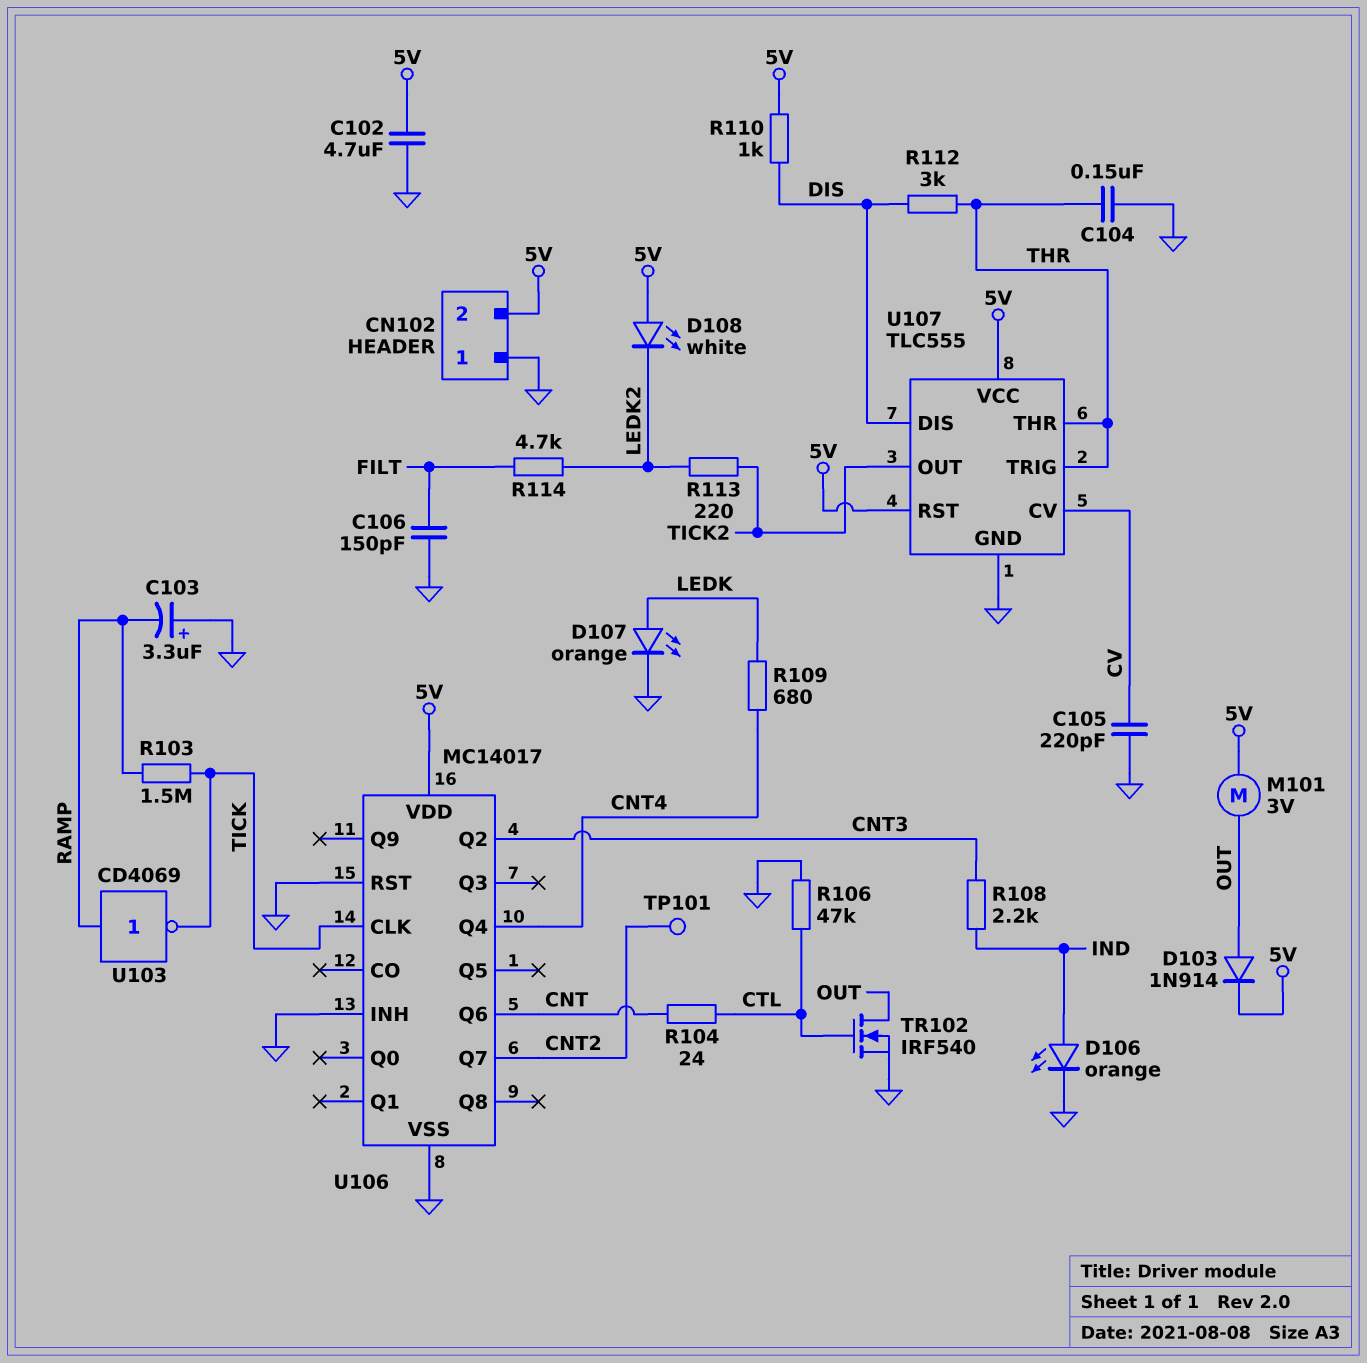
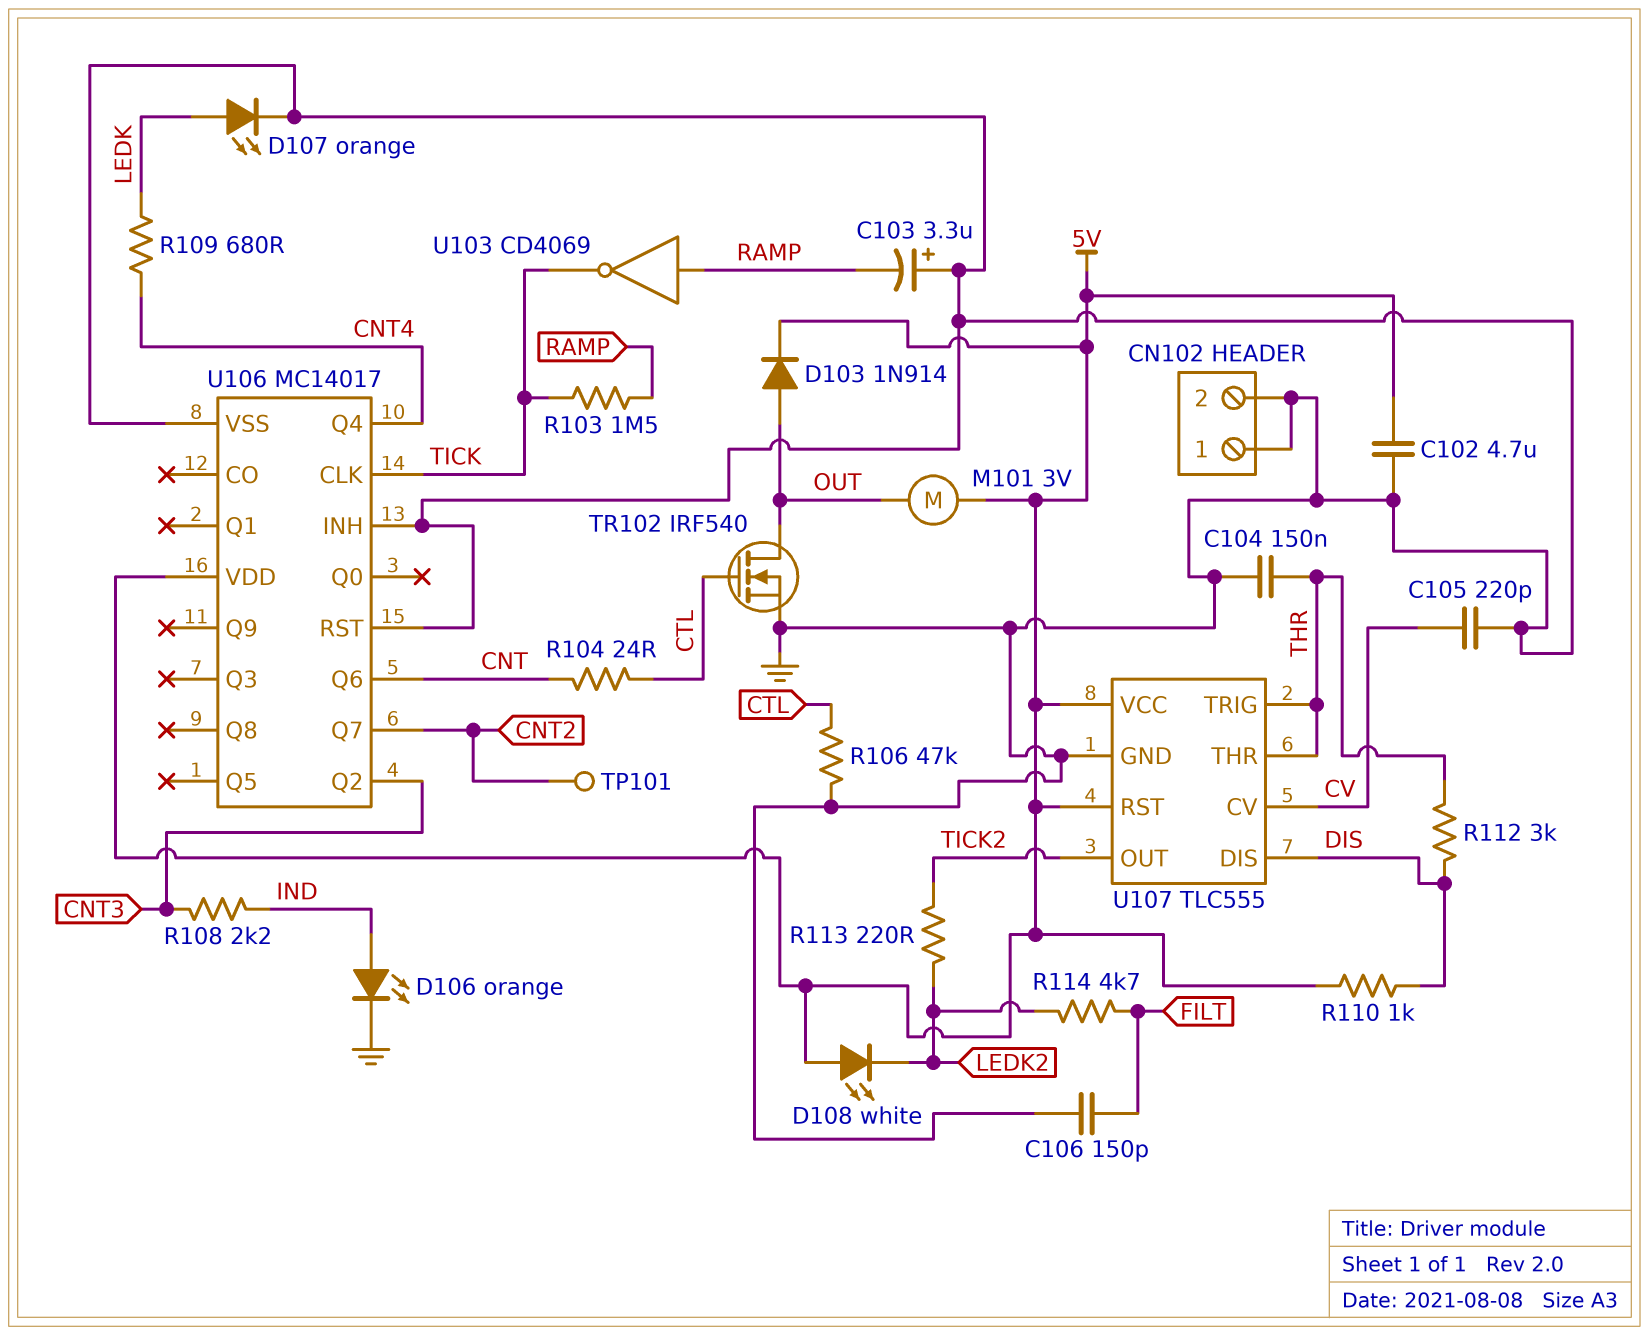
CN102 pin 2: 5V -> GND

